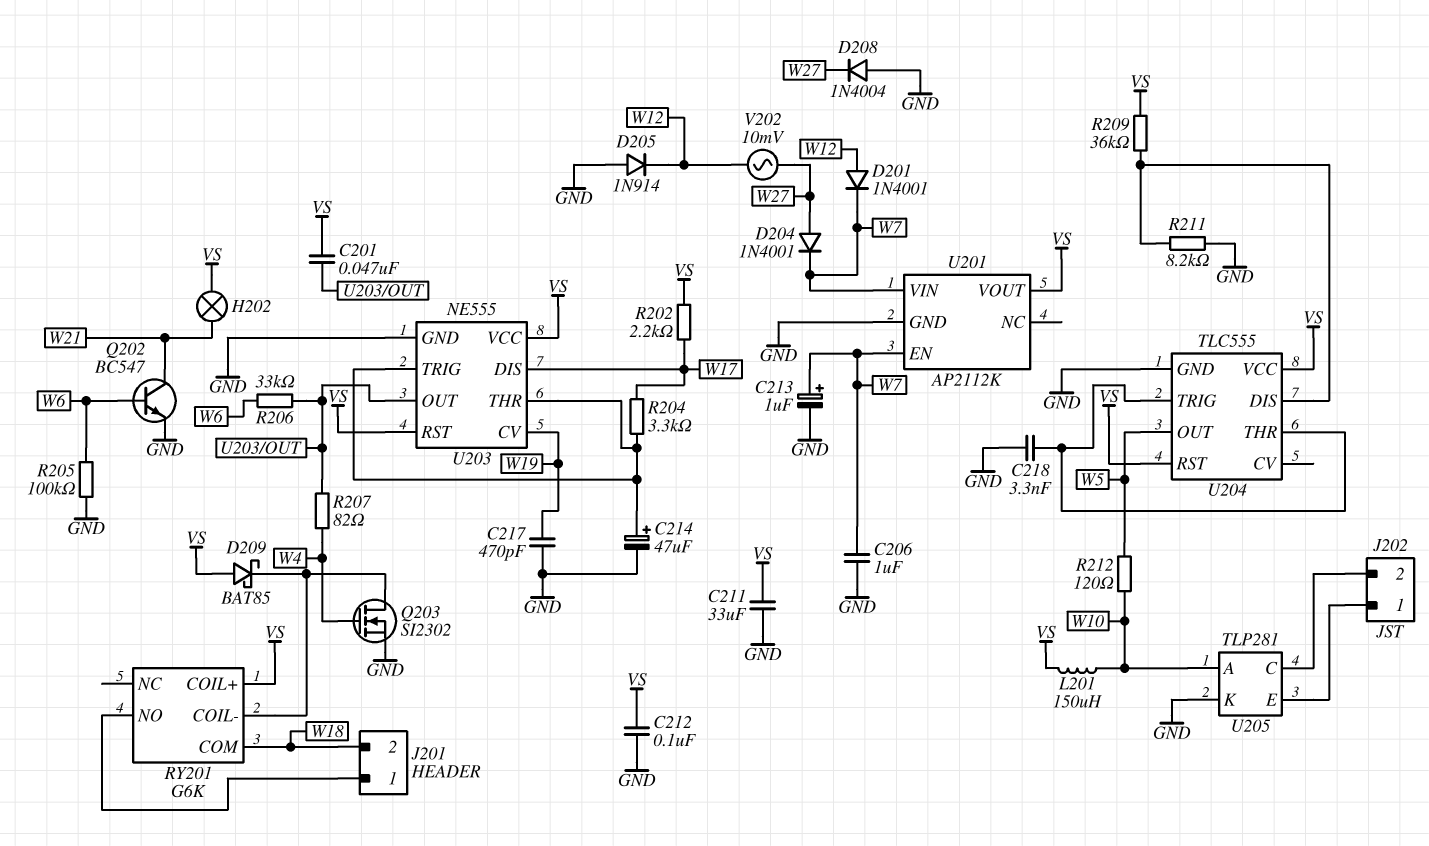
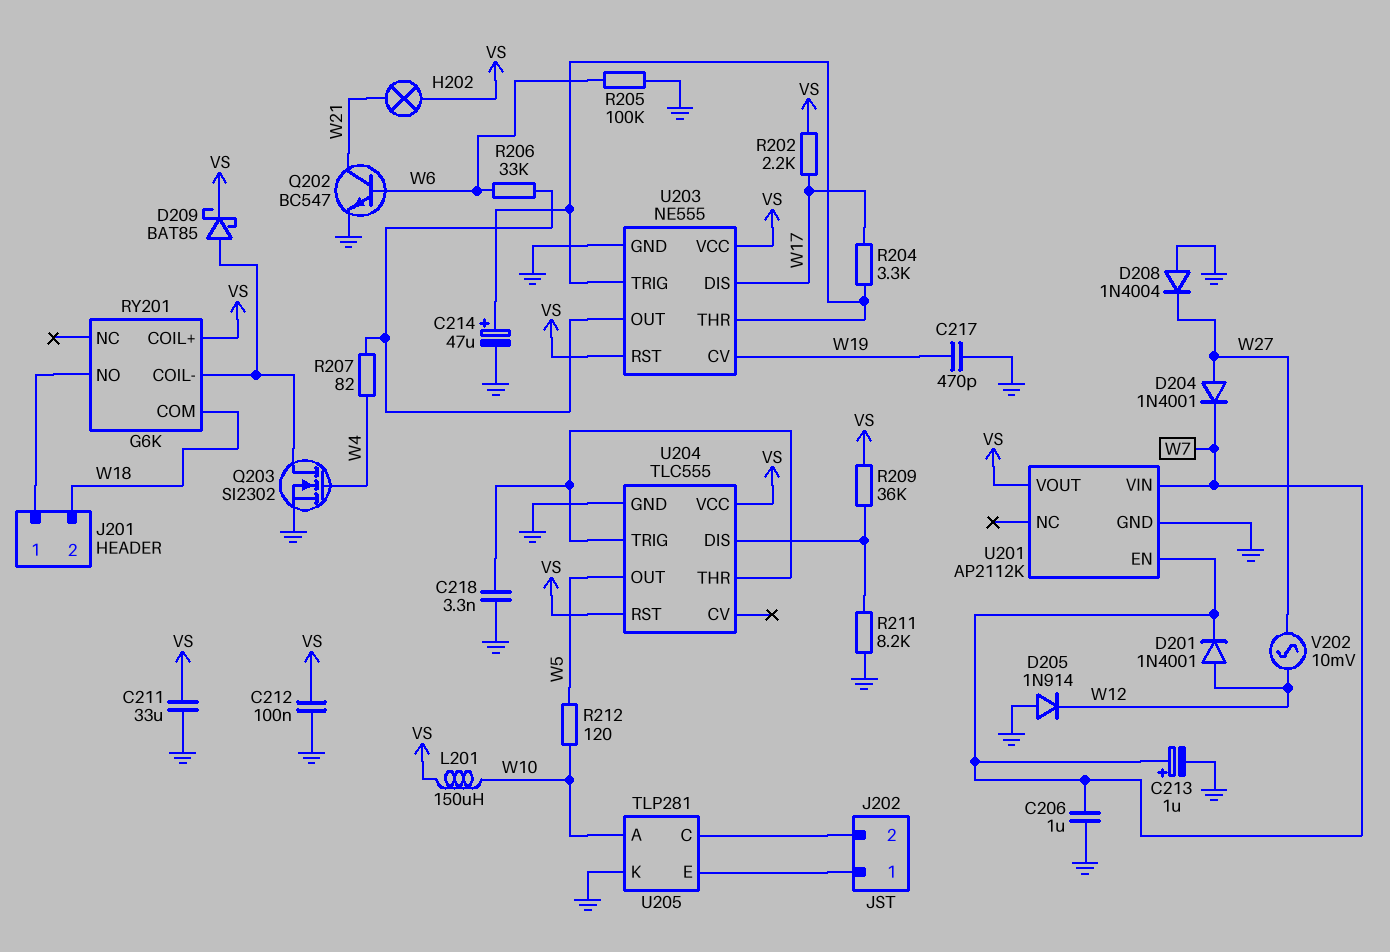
C201: 47nF (U203/OUT, VS) -> none
D209: schottky BAT85 (A VS, K RY201/COIL-) -> schottky BAT85 (A RY201/COIL-, K VS)

